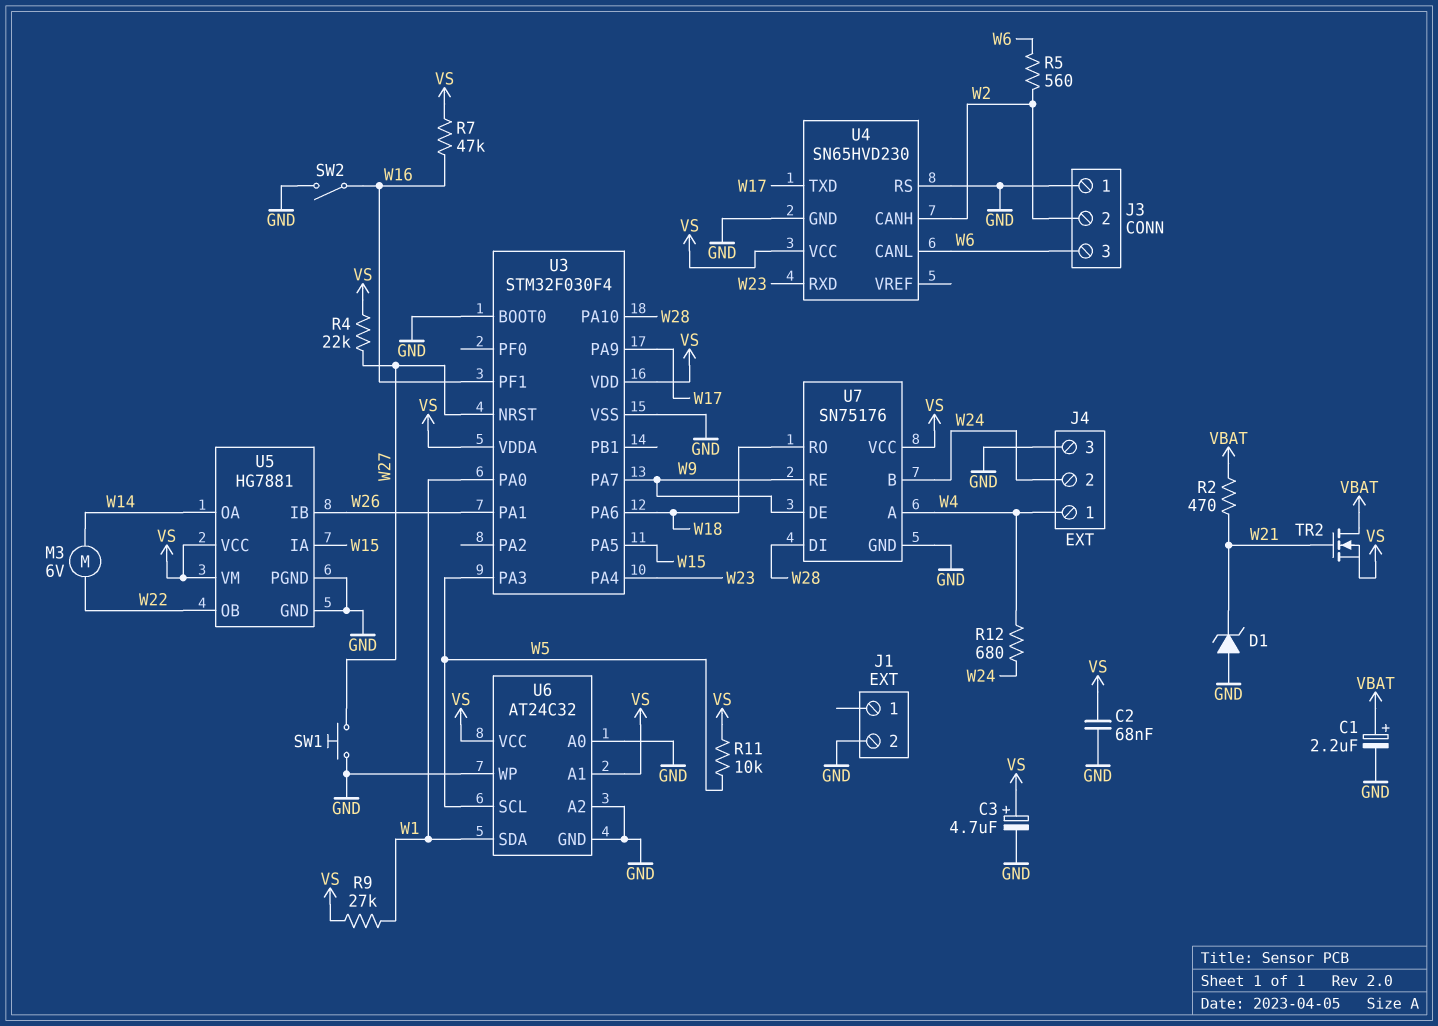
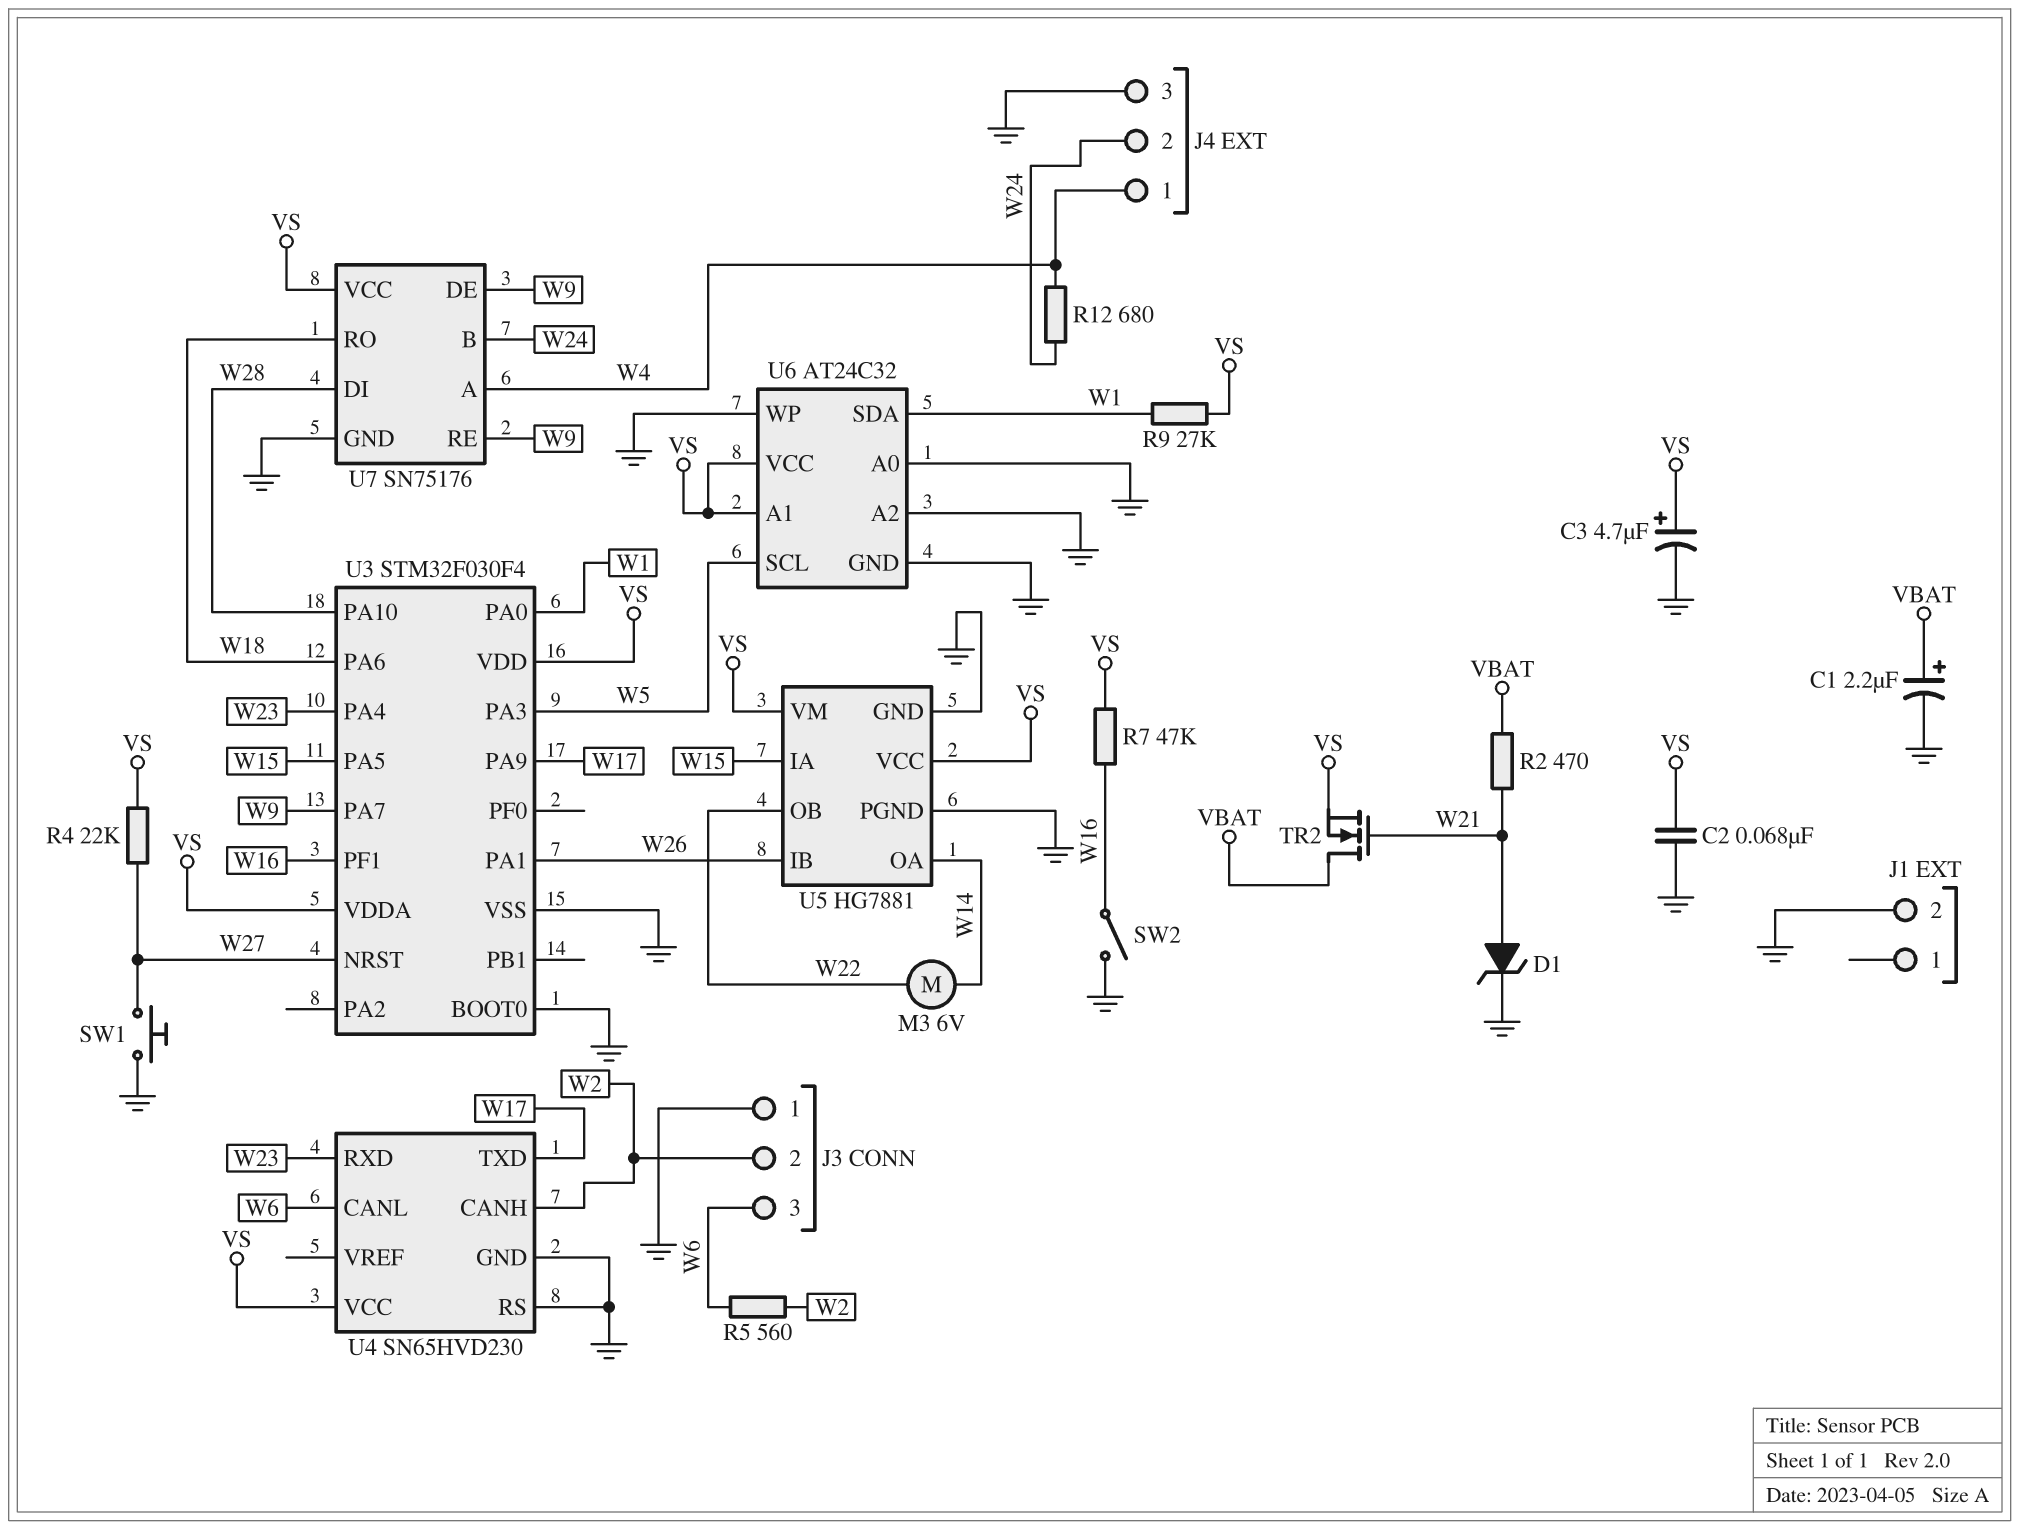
D1: zener (A GND, K W21) -> zener (A W21, K GND)
R11: 10k (VS, W5) -> none

